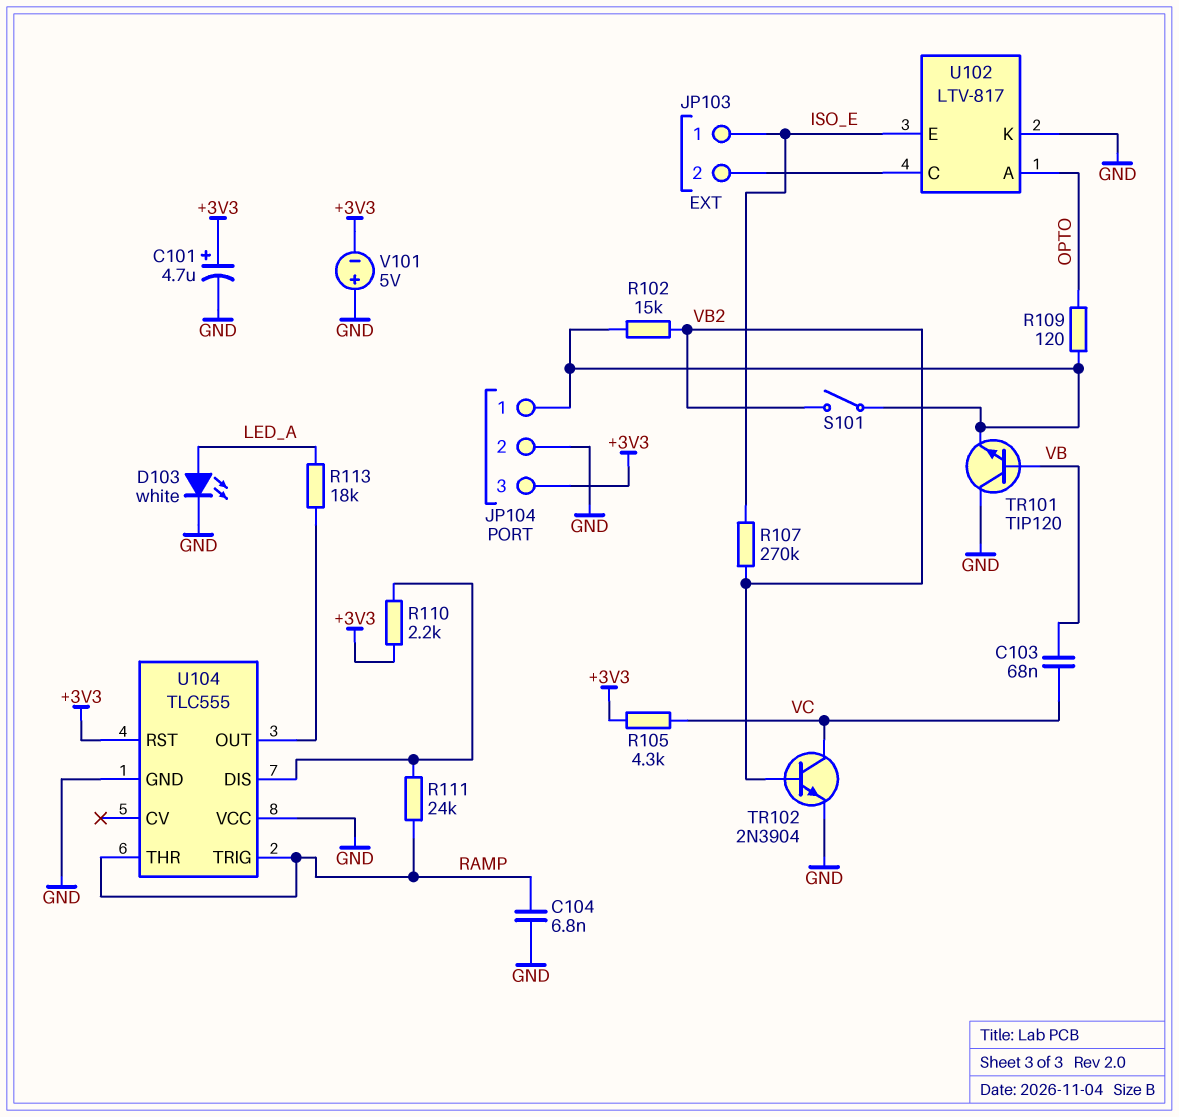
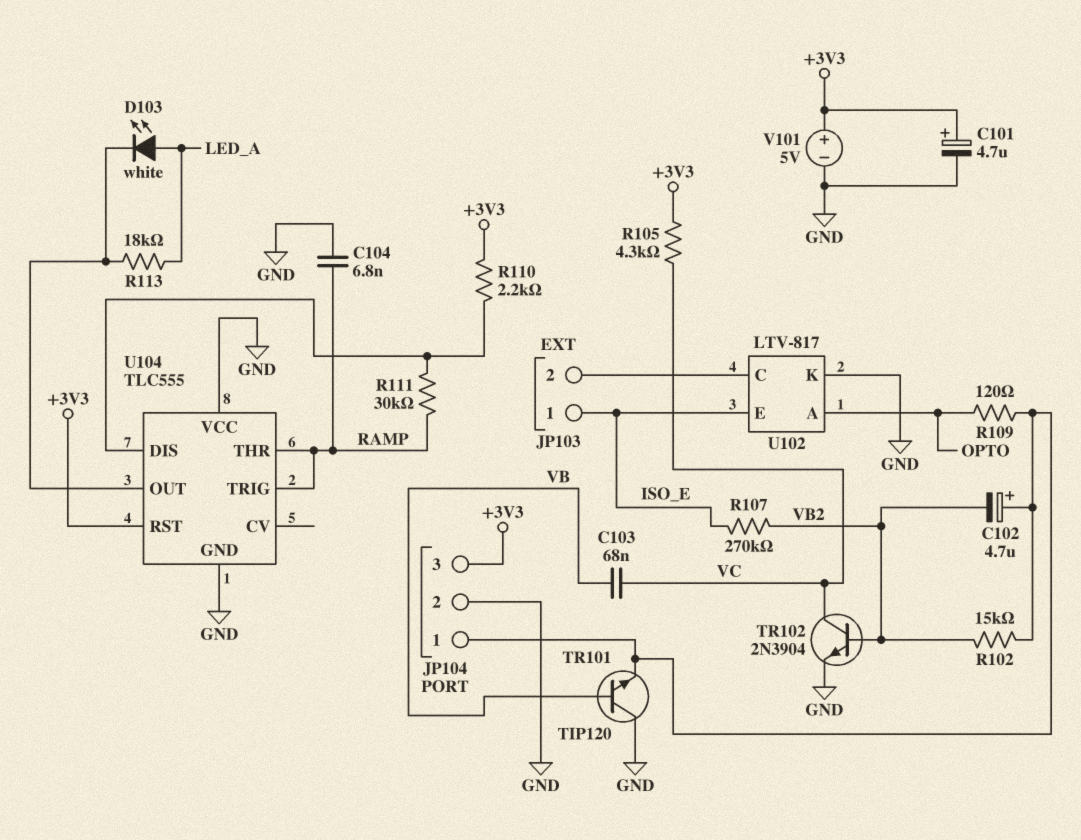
C102: none -> 4.7uF (plus JP104/1, minus VB2)
D103: LED white (A LED_A, K GND) -> LED white (A LED_A, K U104/OUT)
R111: 24k (RAMP, U104/DIS) -> 30k (RAMP, U104/DIS)
S101: switch (JP104/1, VB2) -> none
V101: 5V (plus GND, minus +3V3) -> 5V (plus +3V3, minus GND)

